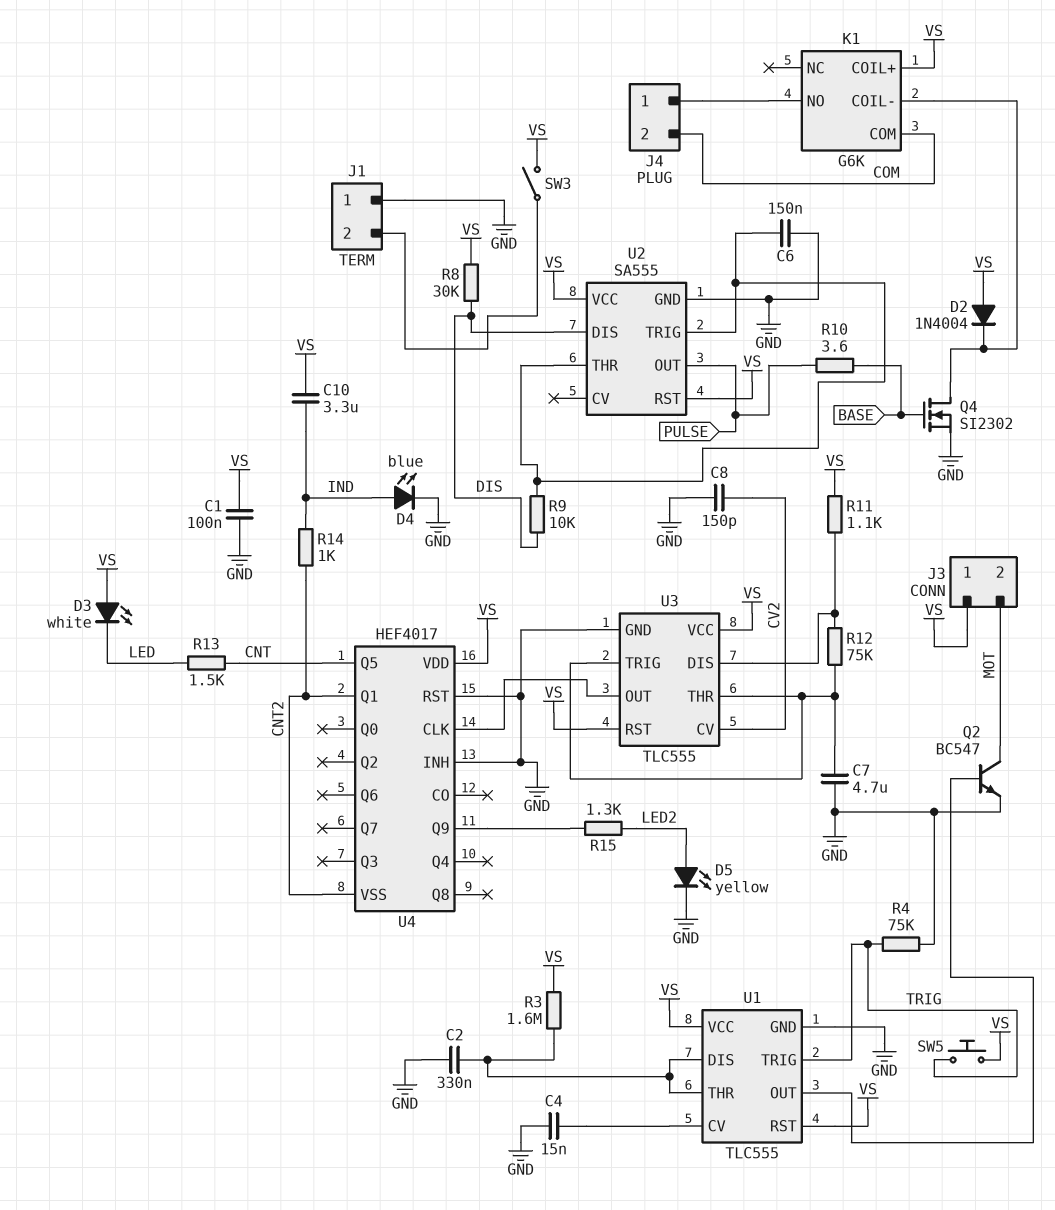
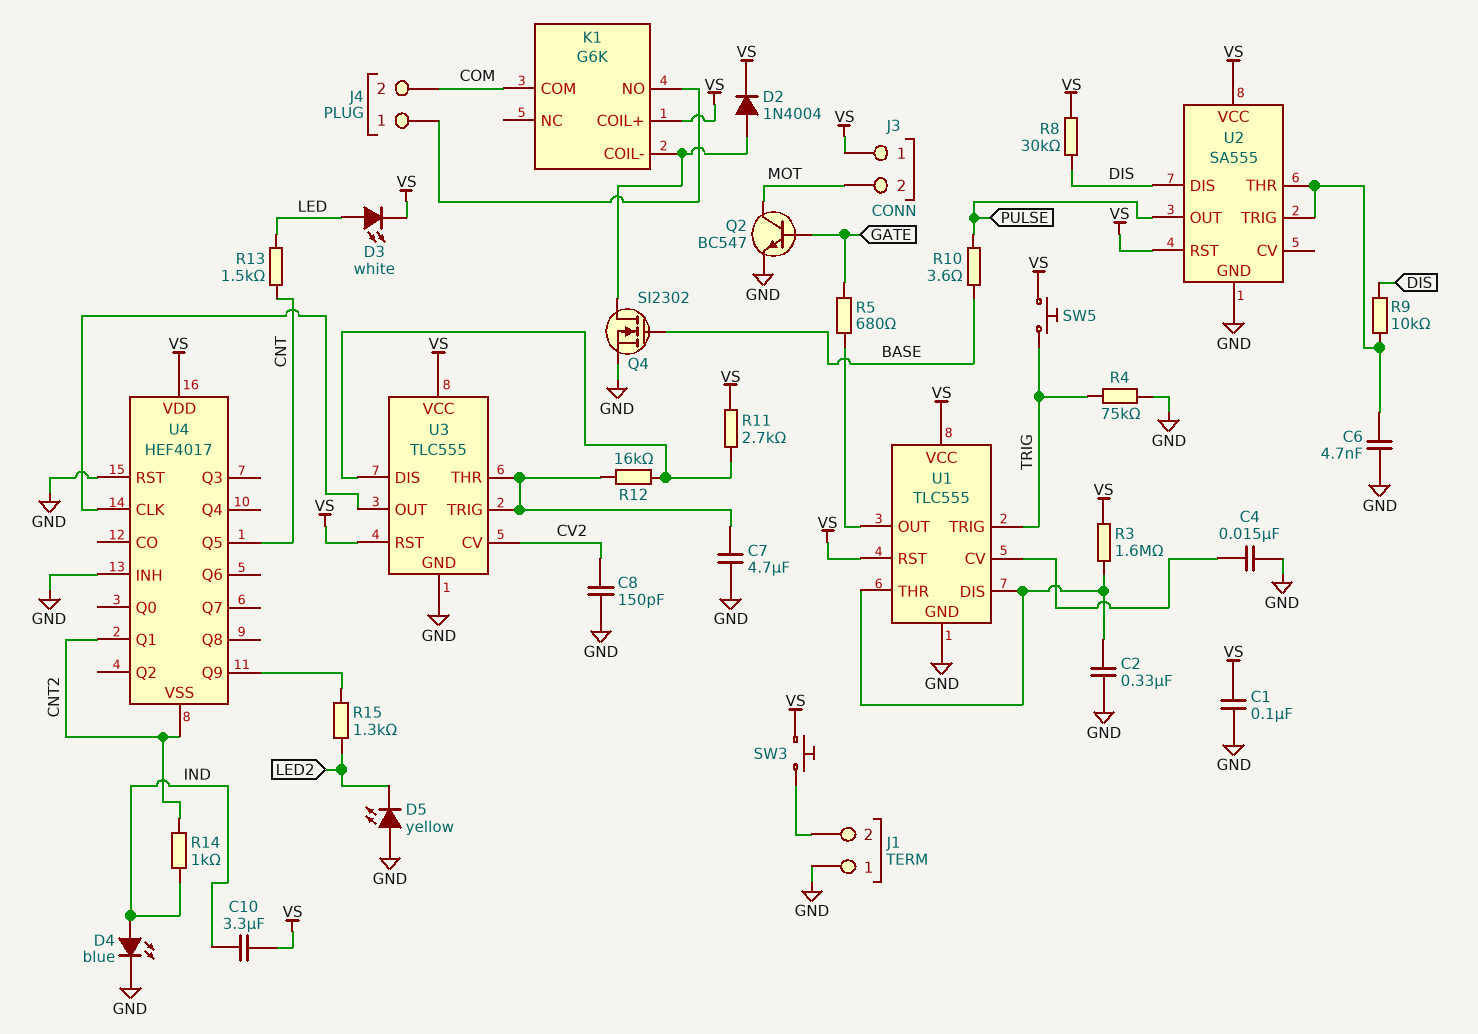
C6: 150nF (GND, U2/THR) -> 4.7nF (GND, U2/THR)
D2: diode 1N4004 (A VS, K K1/COIL-) -> diode 1N4004 (A K1/COIL-, K VS)
D3: LED white (A VS, K LED) -> LED white (A LED, K VS)
D5: LED yellow (A LED2, K GND) -> LED yellow (A GND, K LED2)
Q2: NPN BC547 (B U1/OUT, C MOT, E GND) -> NPN BC547 (B GATE, C MOT, E GND)
R5: none -> 680 (GATE, U1/OUT)
R11: 1.1k (U3/DIS, VS) -> 2.7k (U3/DIS, VS)
R12: 75k (U3/DIS, U3/THR) -> 16k (U3/DIS, U3/THR)
SW3: switch (J1/2, VS) -> button (J1/2, VS)

